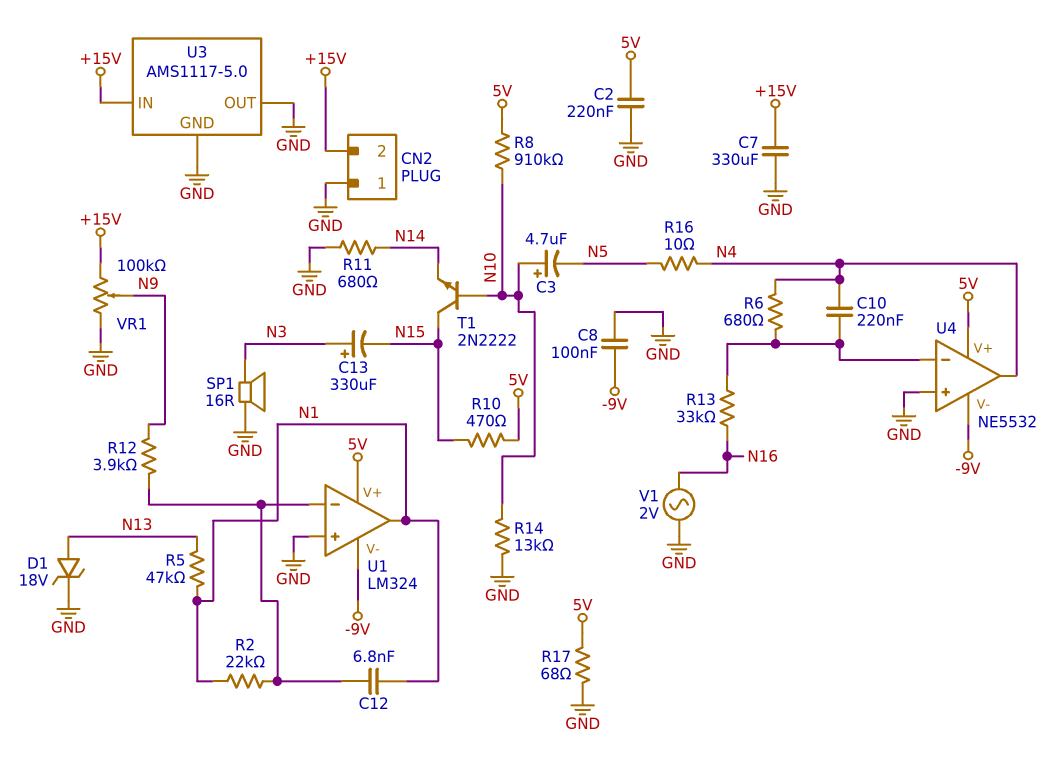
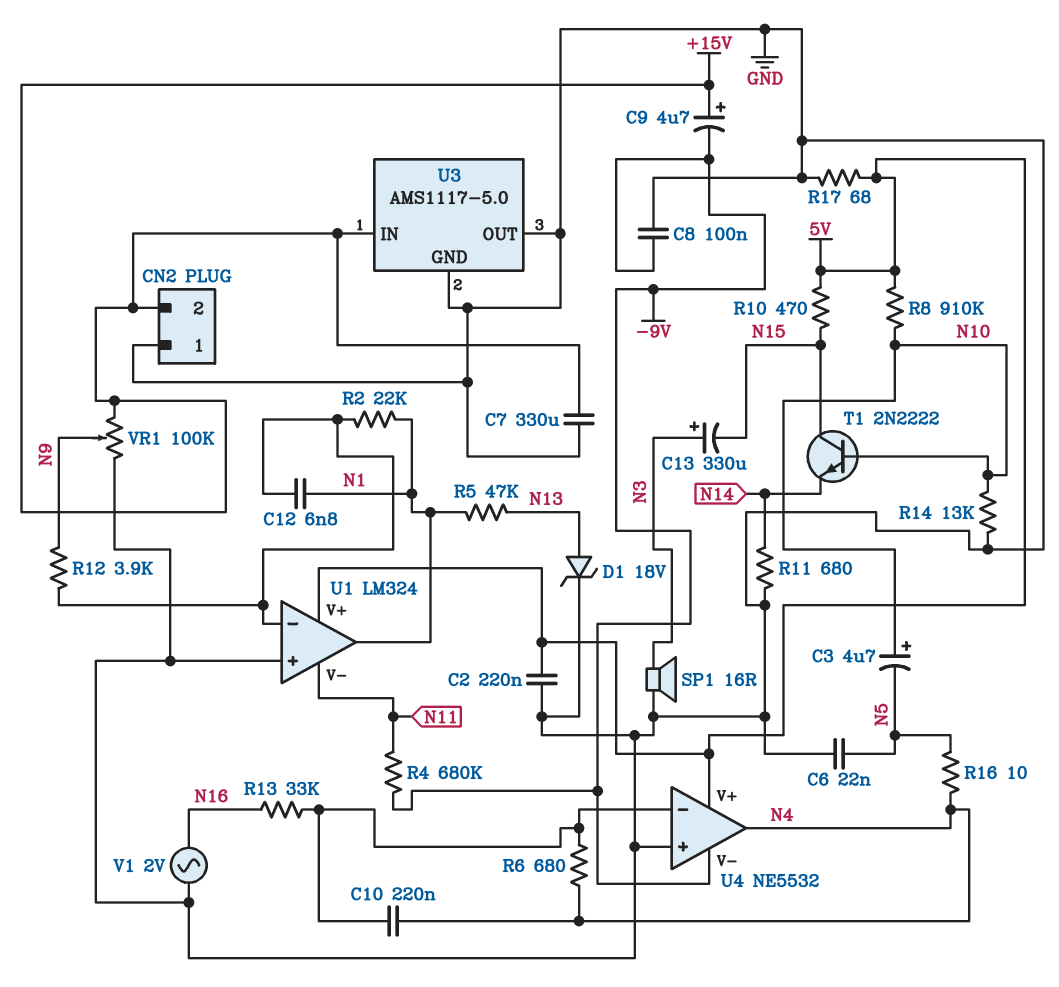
C6: none -> 22nF (GND, N5)
C9: none -> 4.7uF (plus +15V, minus -9V)
R4: none -> 680k (-9V, N11)
U1 pin V-: -9V -> N11

